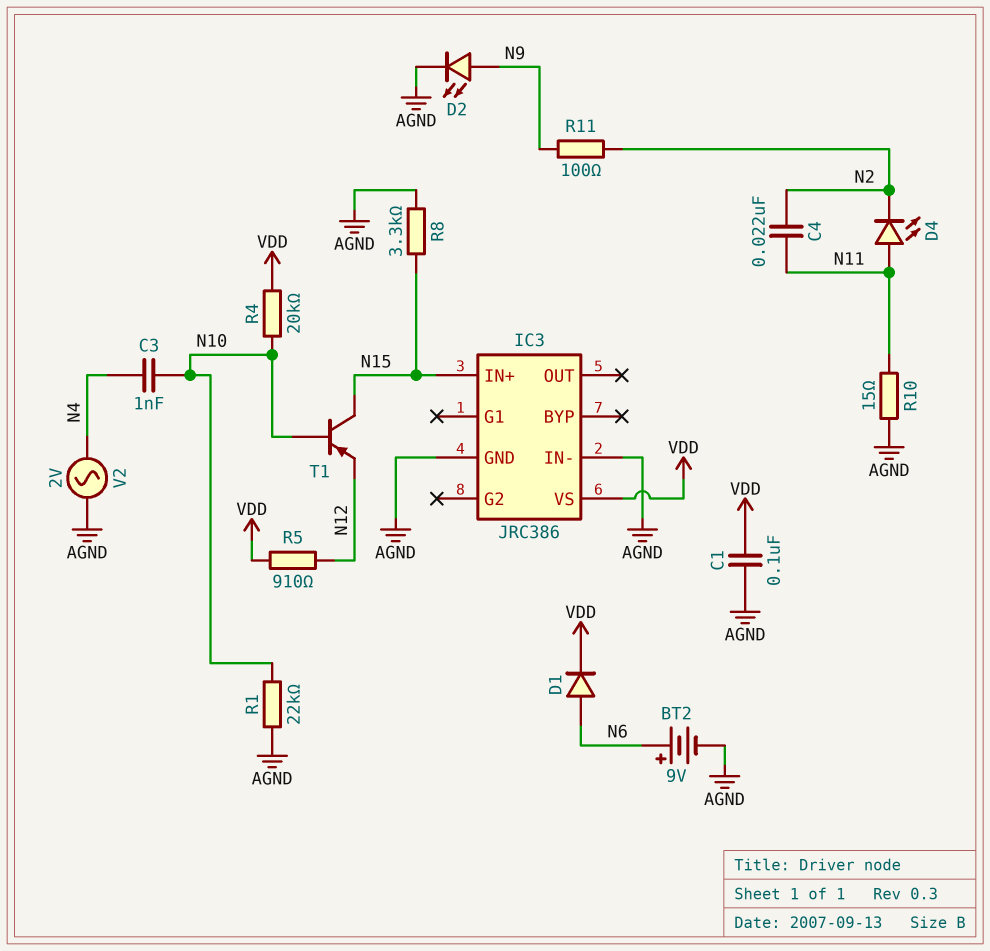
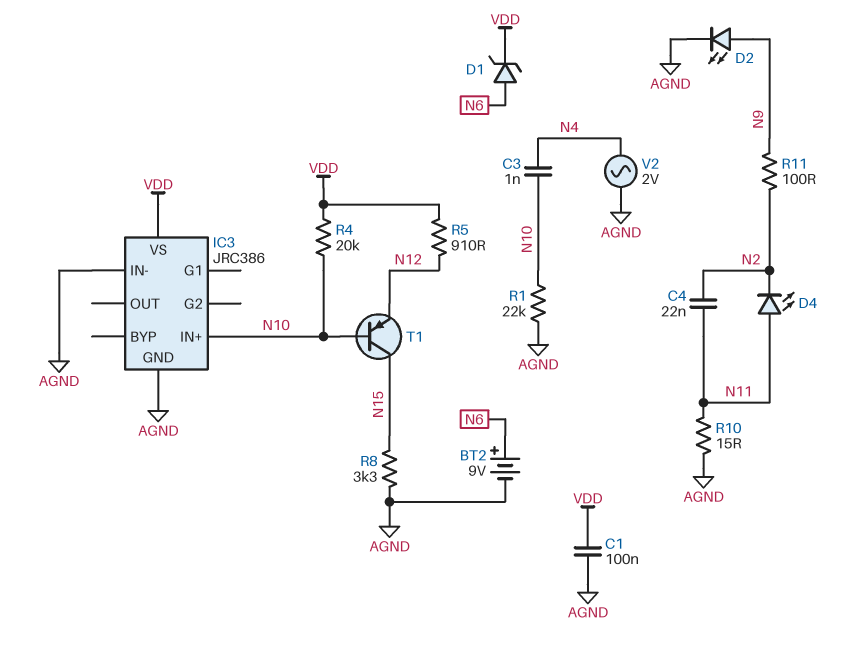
D1: diode (A N6, K VDD) -> zener (A N6, K VDD)
IC3 pin IN+: N15 -> N10

